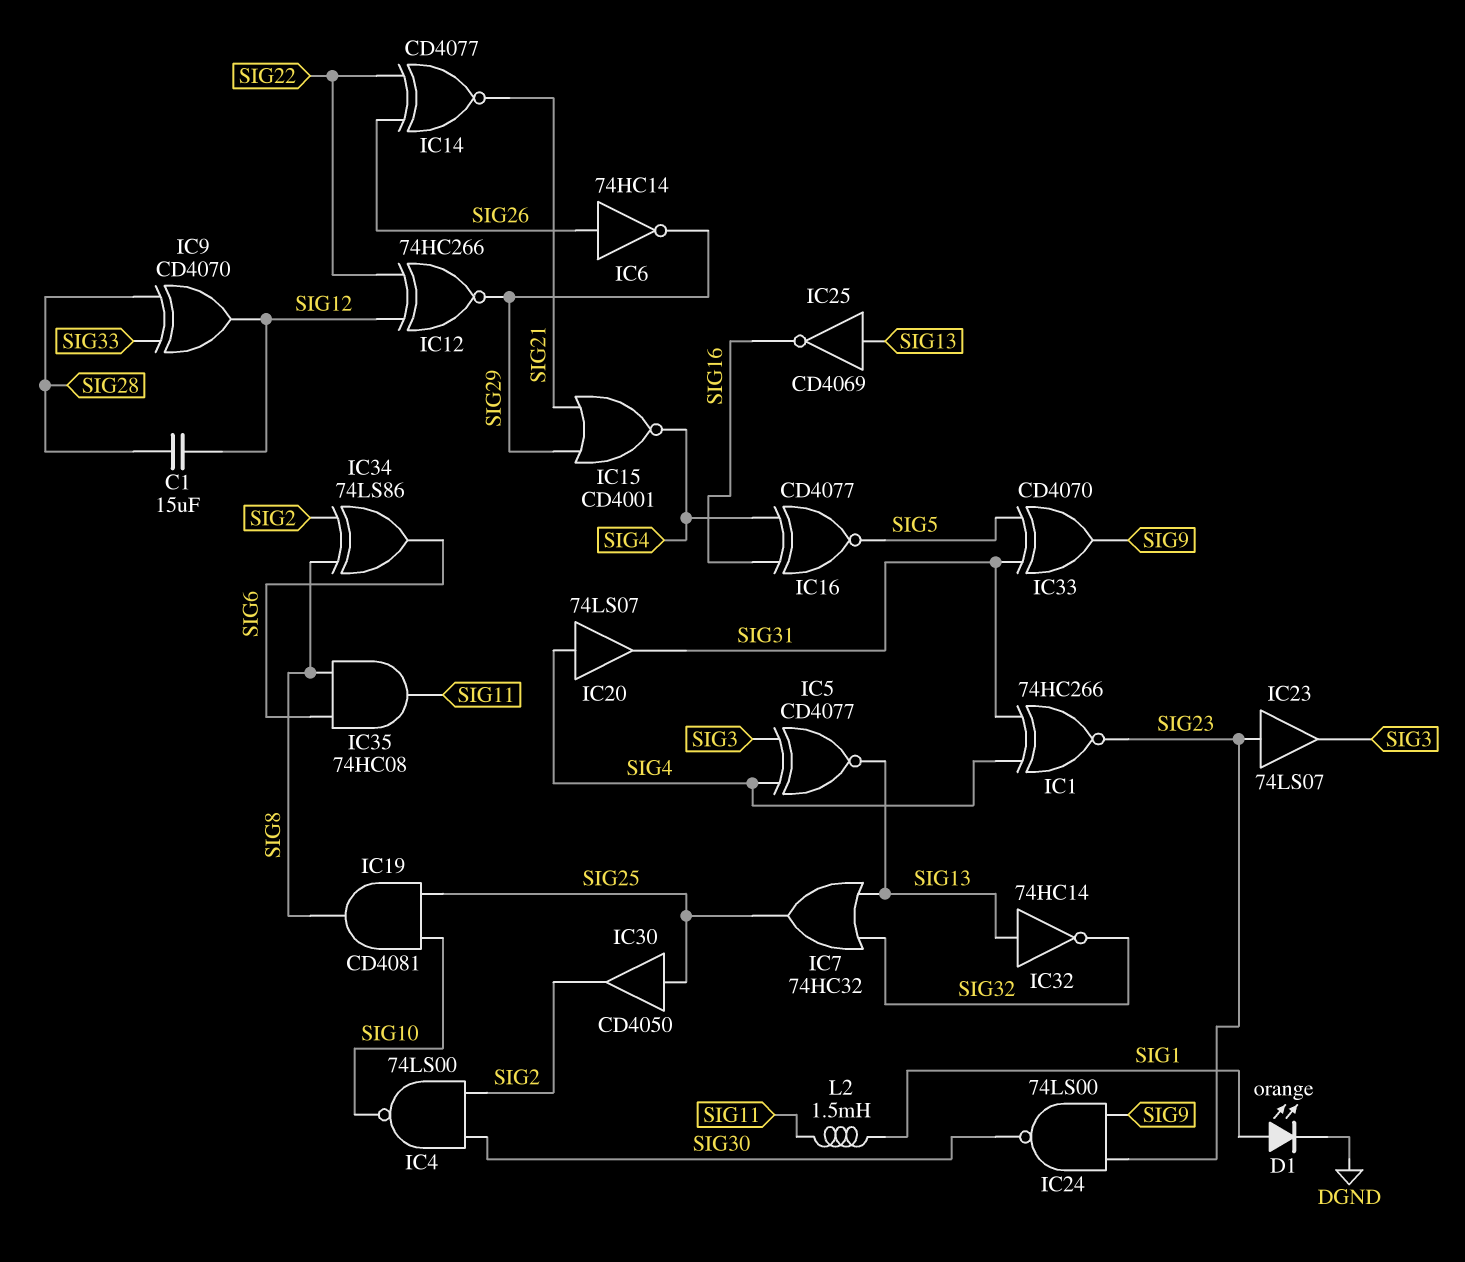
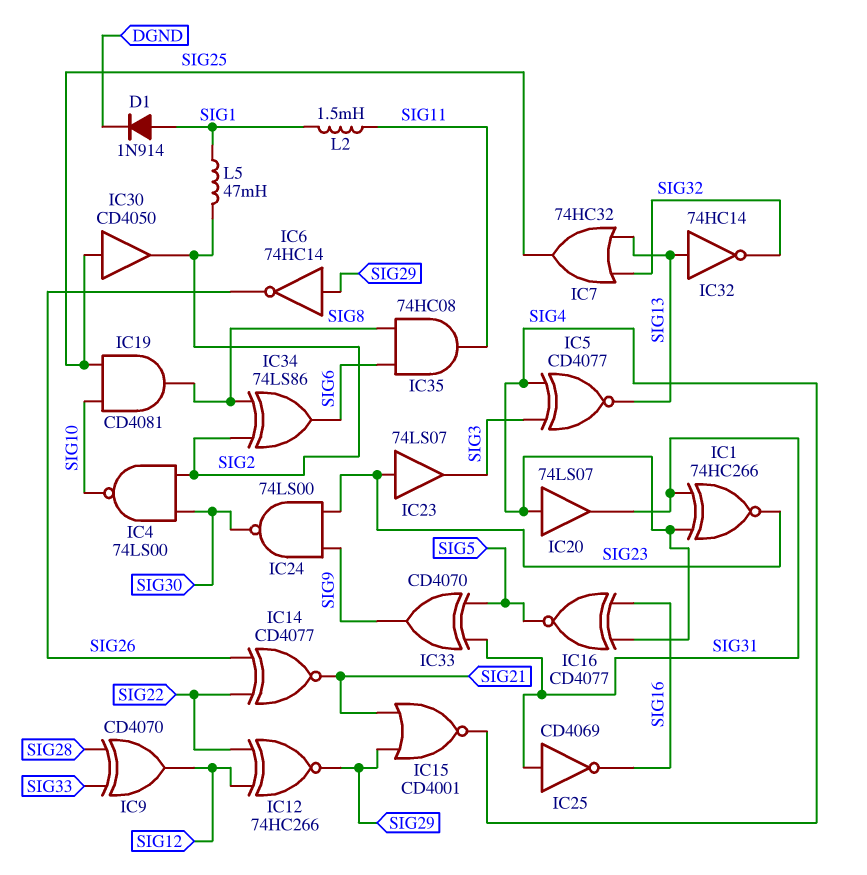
C1: 15uF (SIG12, SIG28) -> none
D1: LED orange (A SIG1, K DGND) -> diode 1N914 (A SIG1, K DGND)
IC6: NOT 74HC14 (in SIG26, out SIG29) -> NOT 74HC14 (in SIG29, out SIG26)
IC25: NOT CD4069 (in SIG13, out SIG16) -> NOT CD4069 (in SIG31, out SIG16)
L5: none -> 47mH (SIG1, SIG2)

